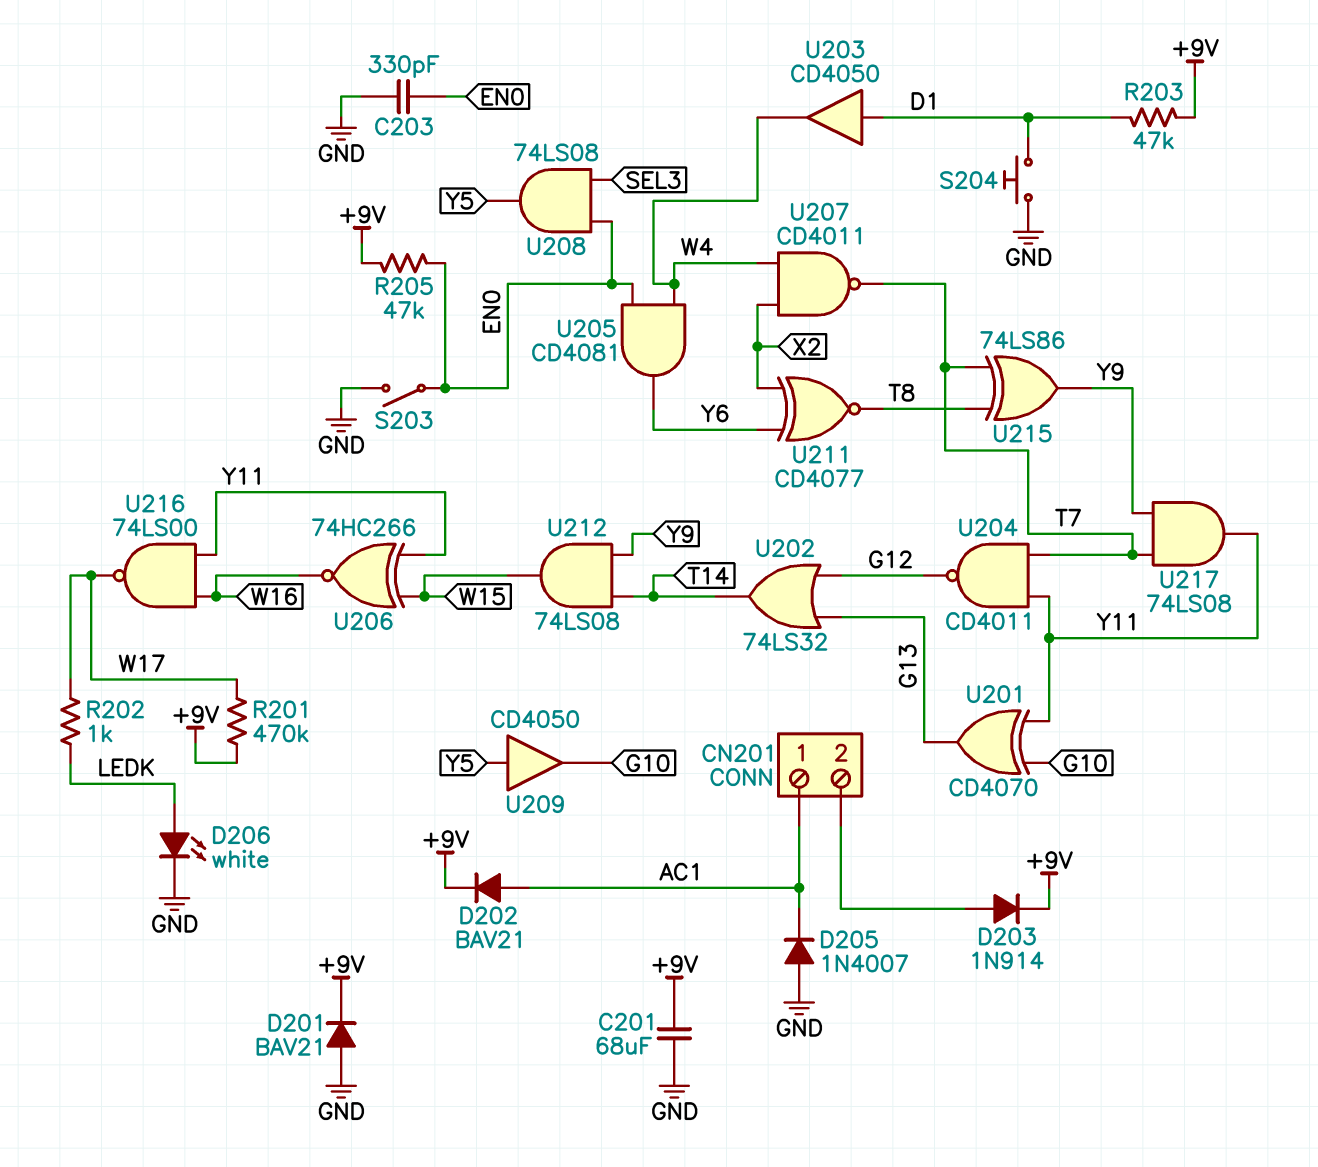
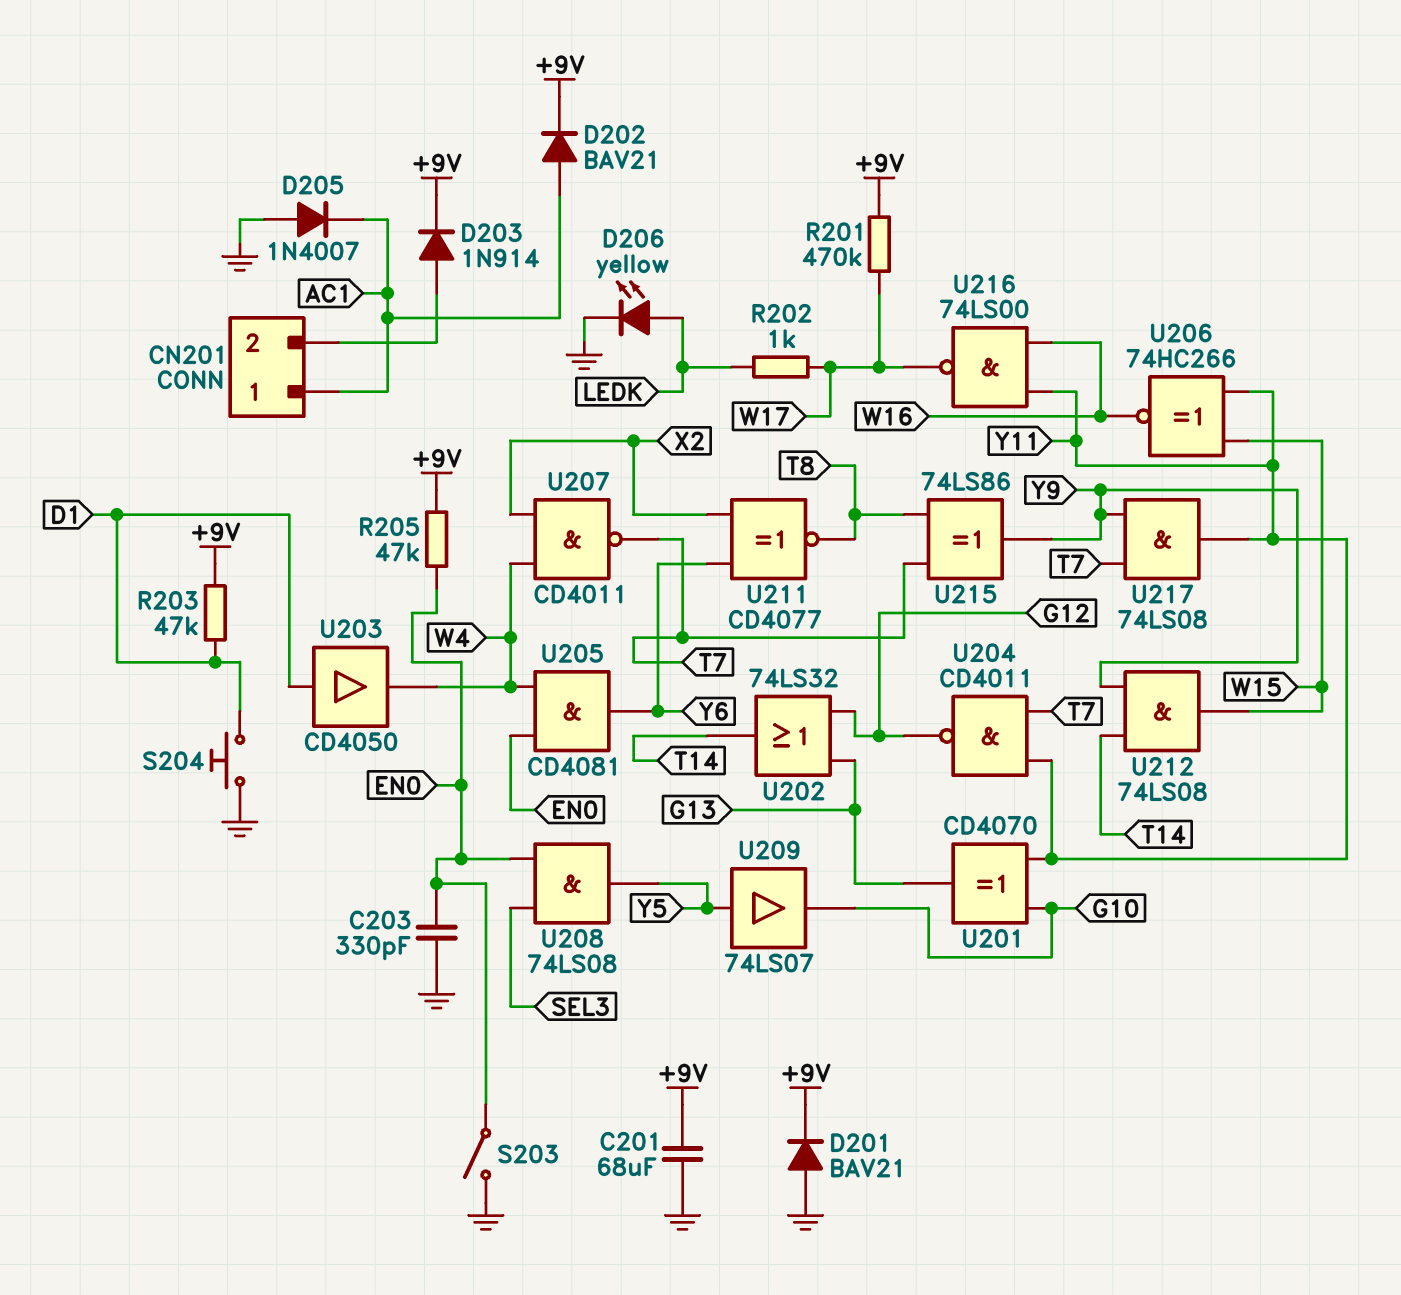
D206: LED white (A LEDK, K GND) -> LED yellow (A LEDK, K GND)
U209: buffer CD4050 (in Y5, out G10) -> buffer 74LS07 (in Y5, out G10)

